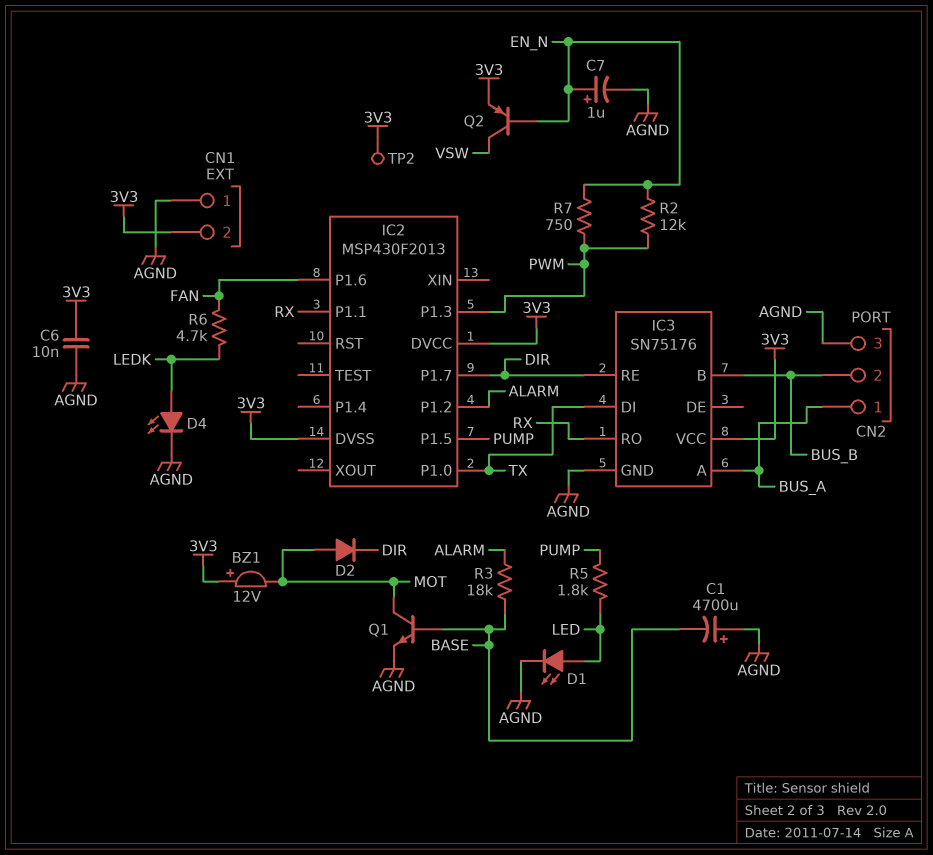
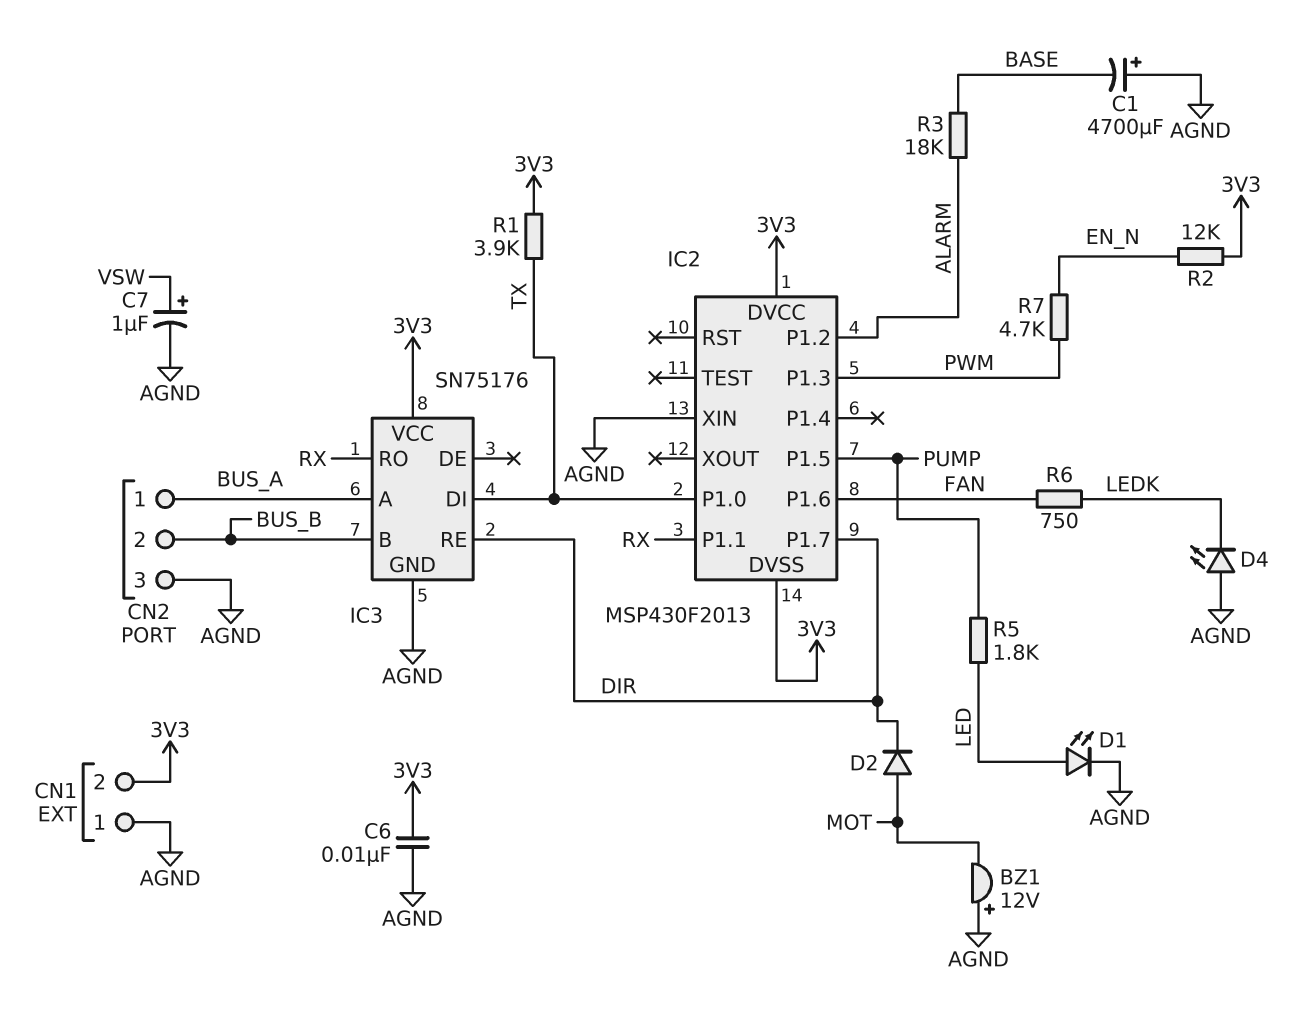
BZ1: buzzer 12V (plus 3V3, minus MOT) -> buzzer 12V (plus AGND, minus MOT)
C7: 1uF (plus EN_N, minus AGND) -> 1uF (plus VSW, minus AGND)
D4: LED (A LEDK, K AGND) -> LED (A AGND, K LEDK)
IC2 pin XIN: none -> AGND
Q1: NPN (B BASE, C MOT, E AGND) -> none
Q2: PNP (B EN_N, C VSW, E 3V3) -> none
R1: none -> 3.9k (3V3, TX)
R2: 12k (EN_N, PWM) -> 12k (3V3, EN_N)
R6: 4.7k (FAN, LEDK) -> 750 (FAN, LEDK)
R7: 750 (EN_N, PWM) -> 4.7k (EN_N, PWM)
TP2: test point (3V3) -> none

